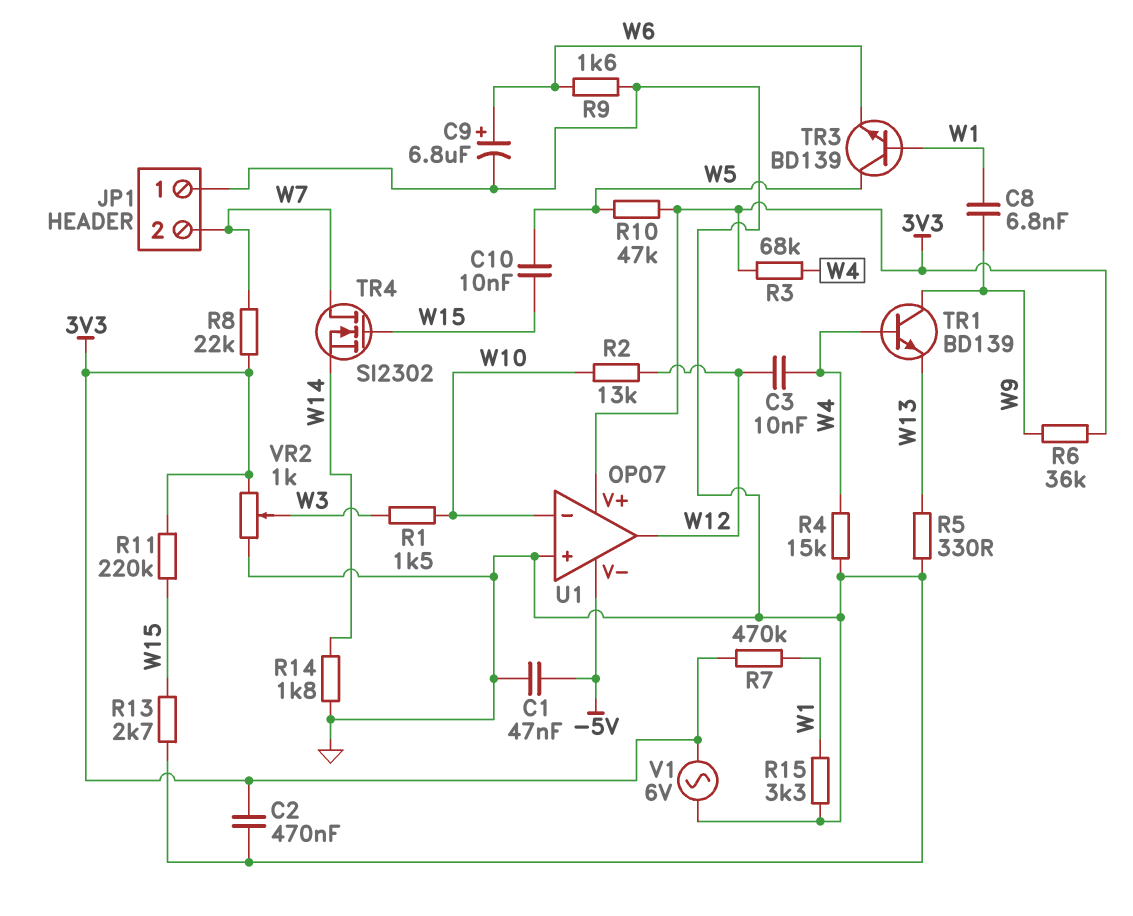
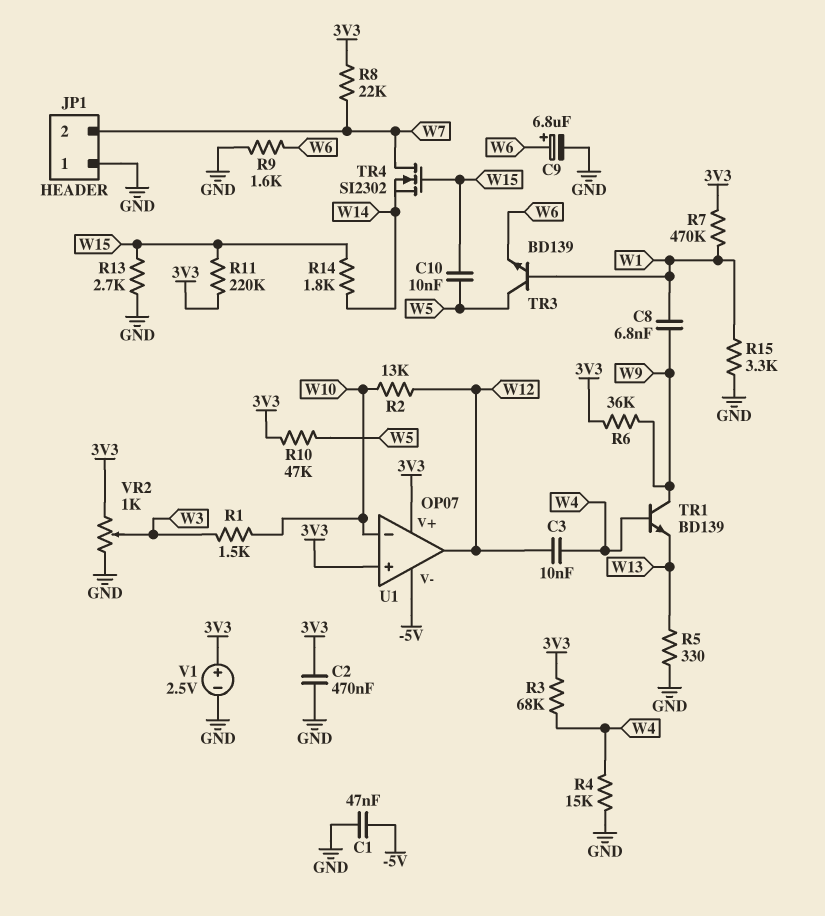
R14: 1.8k (GND, W14) -> 1.8k (W14, W15)
U1 pin in+: GND -> 3V3
V1: AC 6V (3V3, GND) -> 2.5V (plus 3V3, minus GND)

